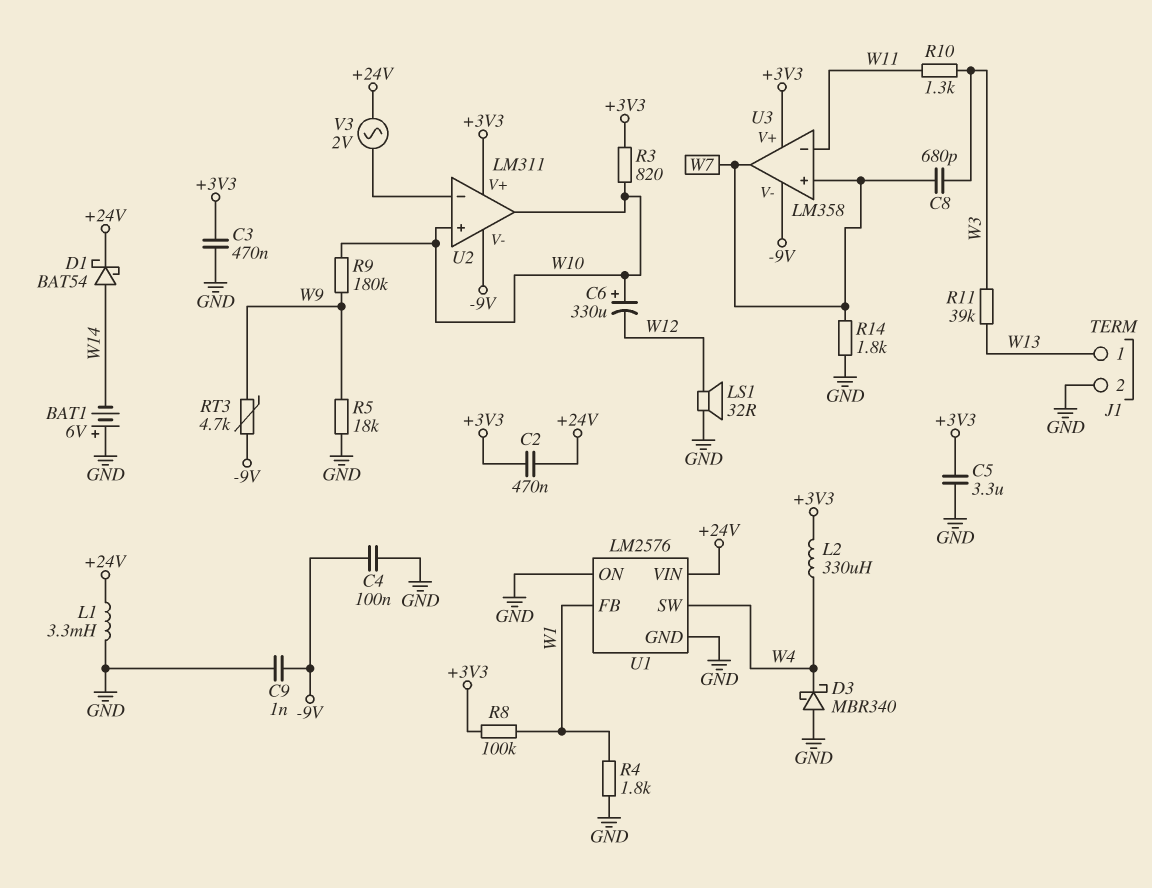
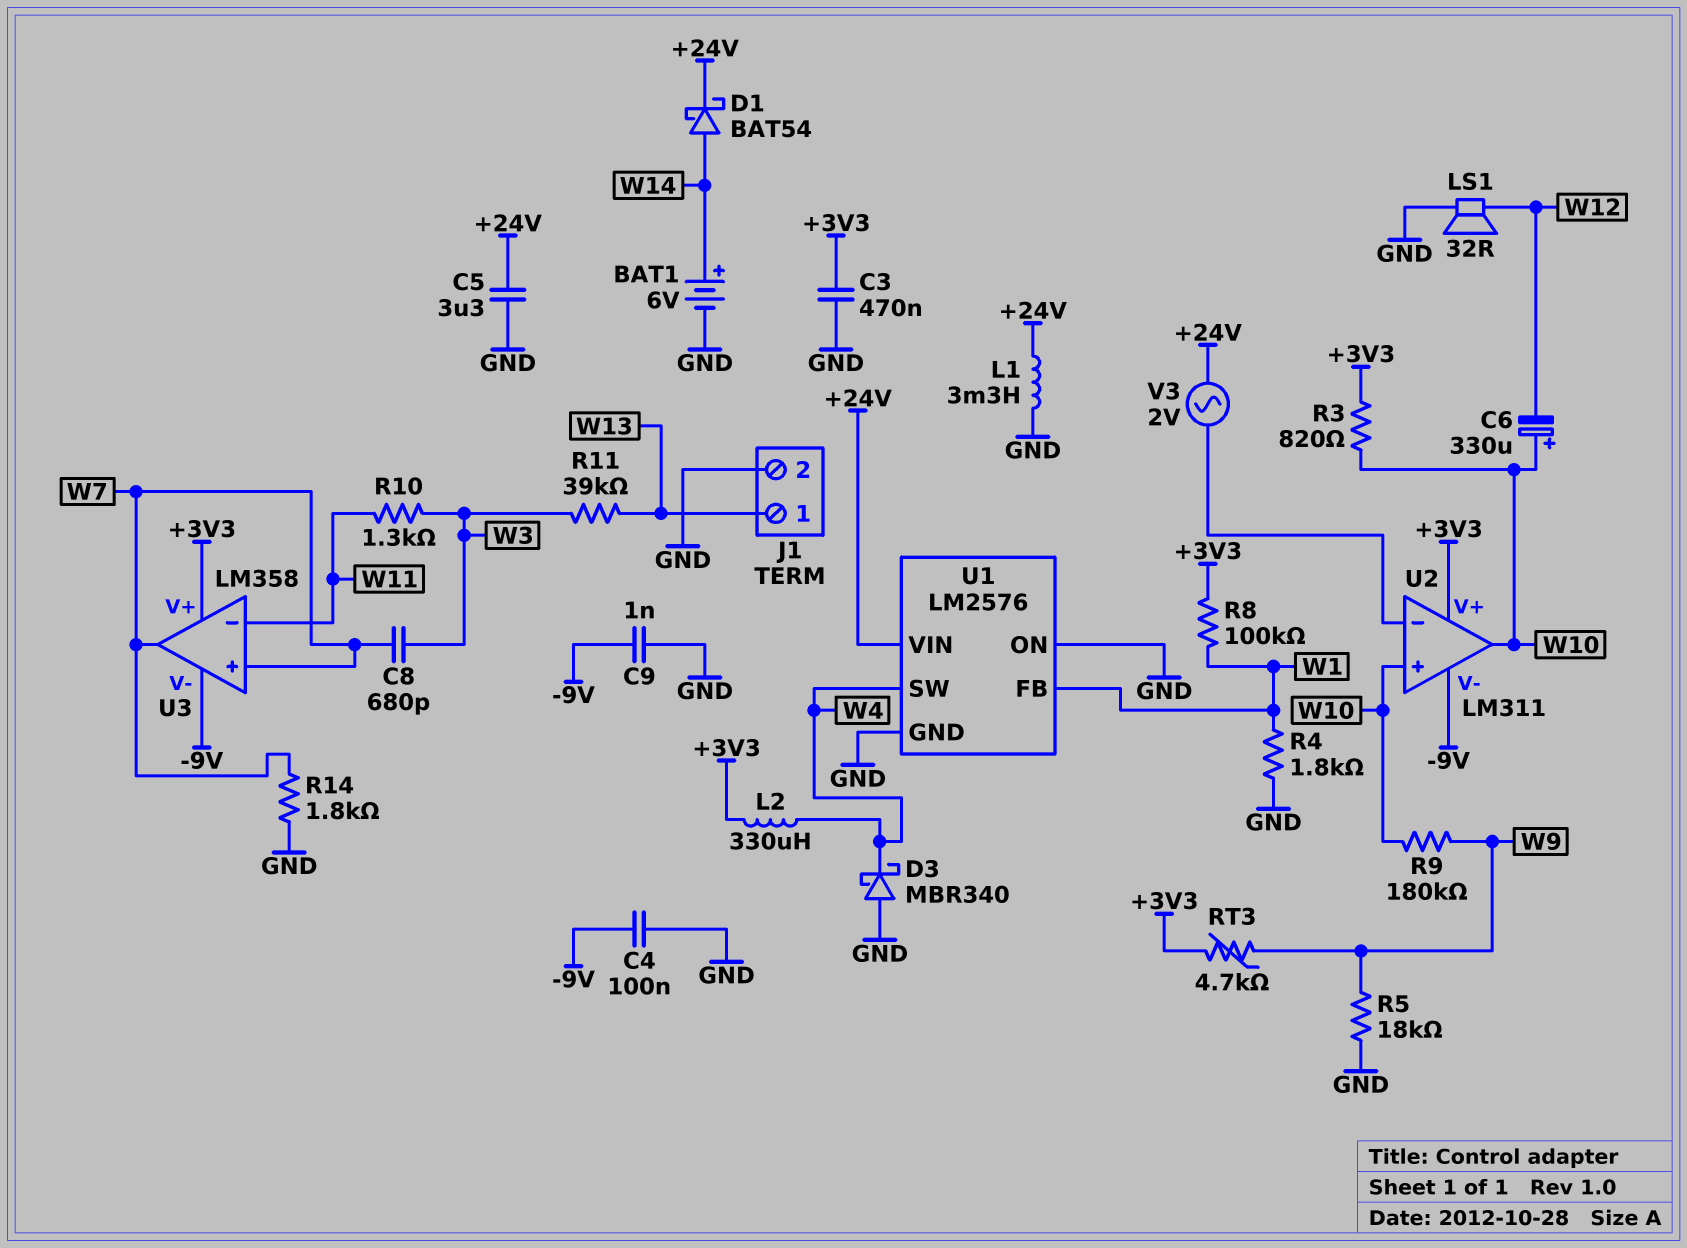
BAT1: 6V (plus GND, minus W14) -> 6V (plus W14, minus GND)
C2: 470nF (+3V3, +24V) -> none
C5: 3.3uF (+3V3, GND) -> 3.3uF (+24V, GND)
RT3: 4.7k (-9V, W9) -> 4.7k (+3V3, W9)

